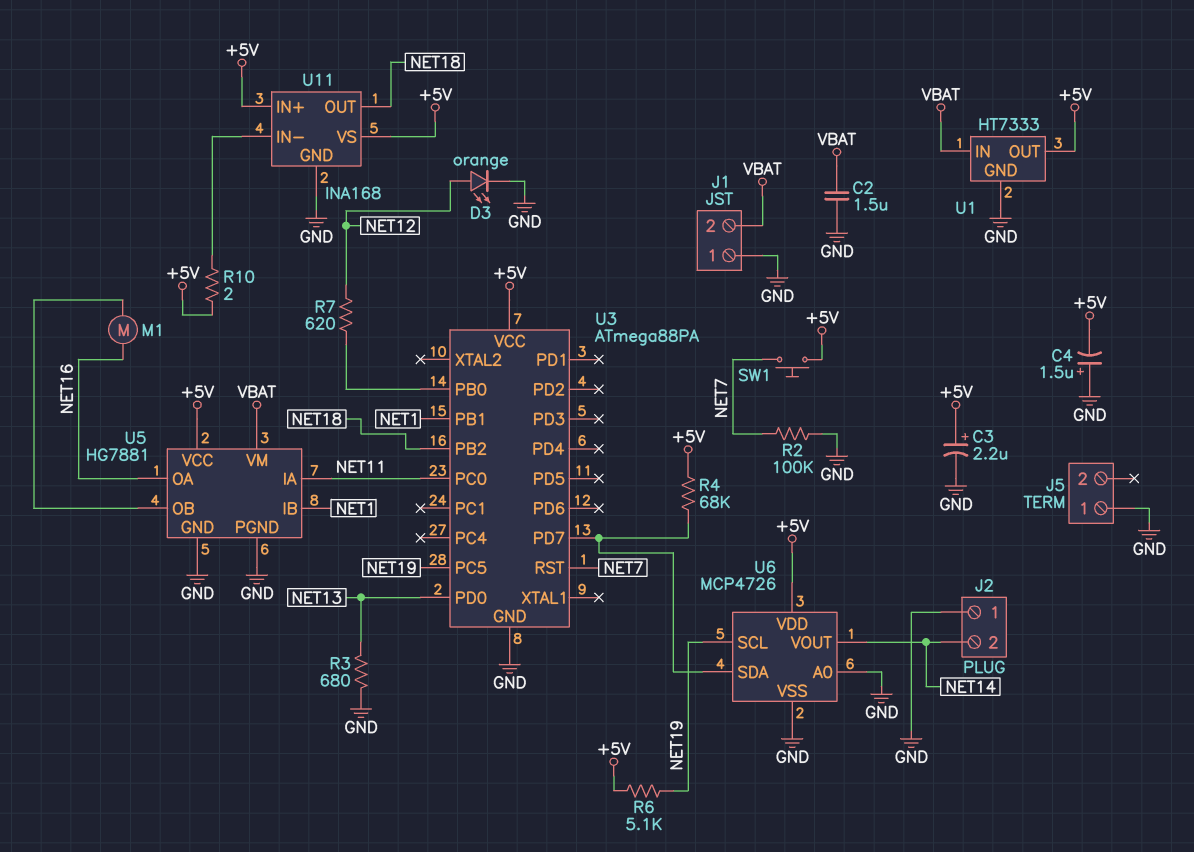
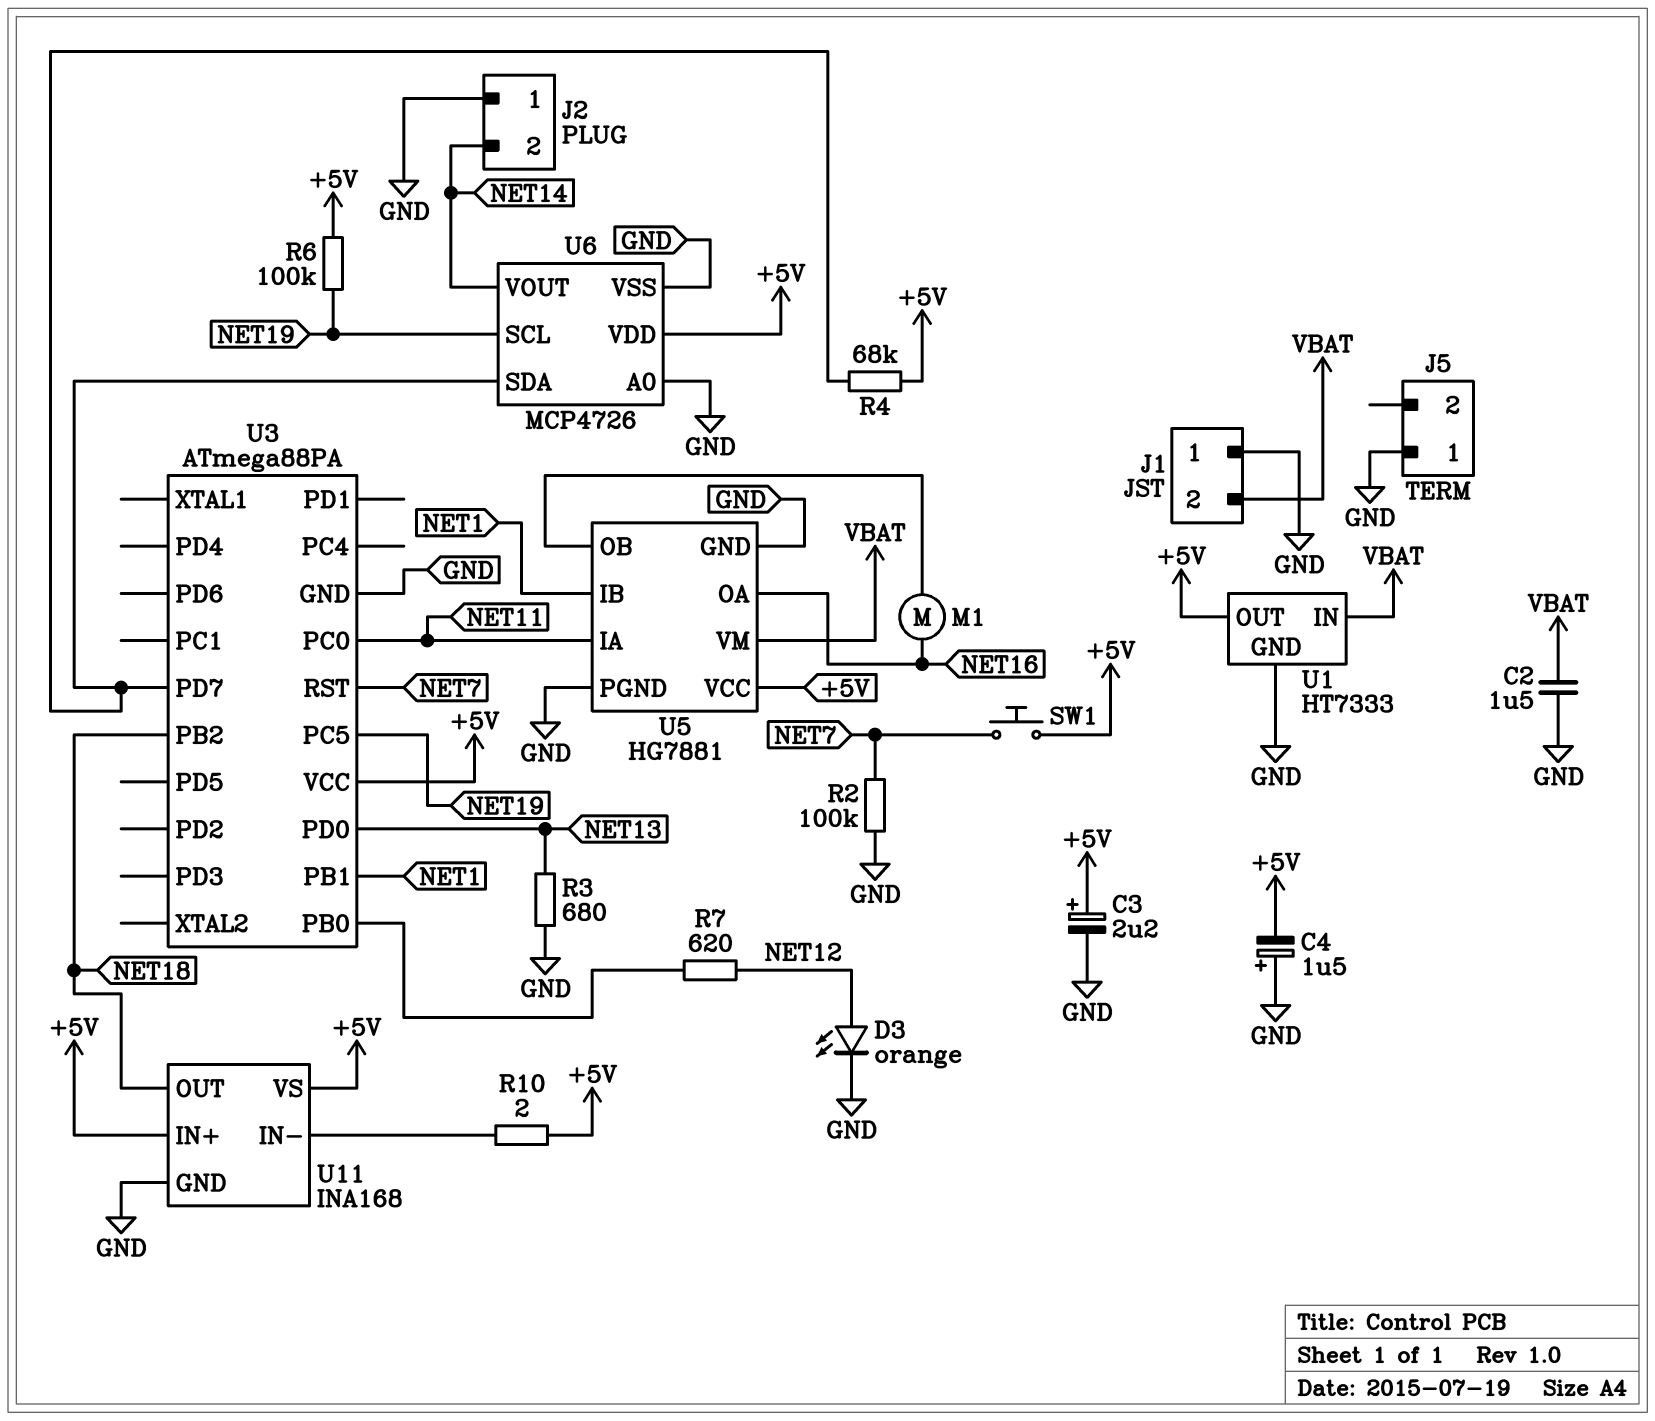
R6: 5.1k (+5V, NET19) -> 100k (+5V, NET19)

